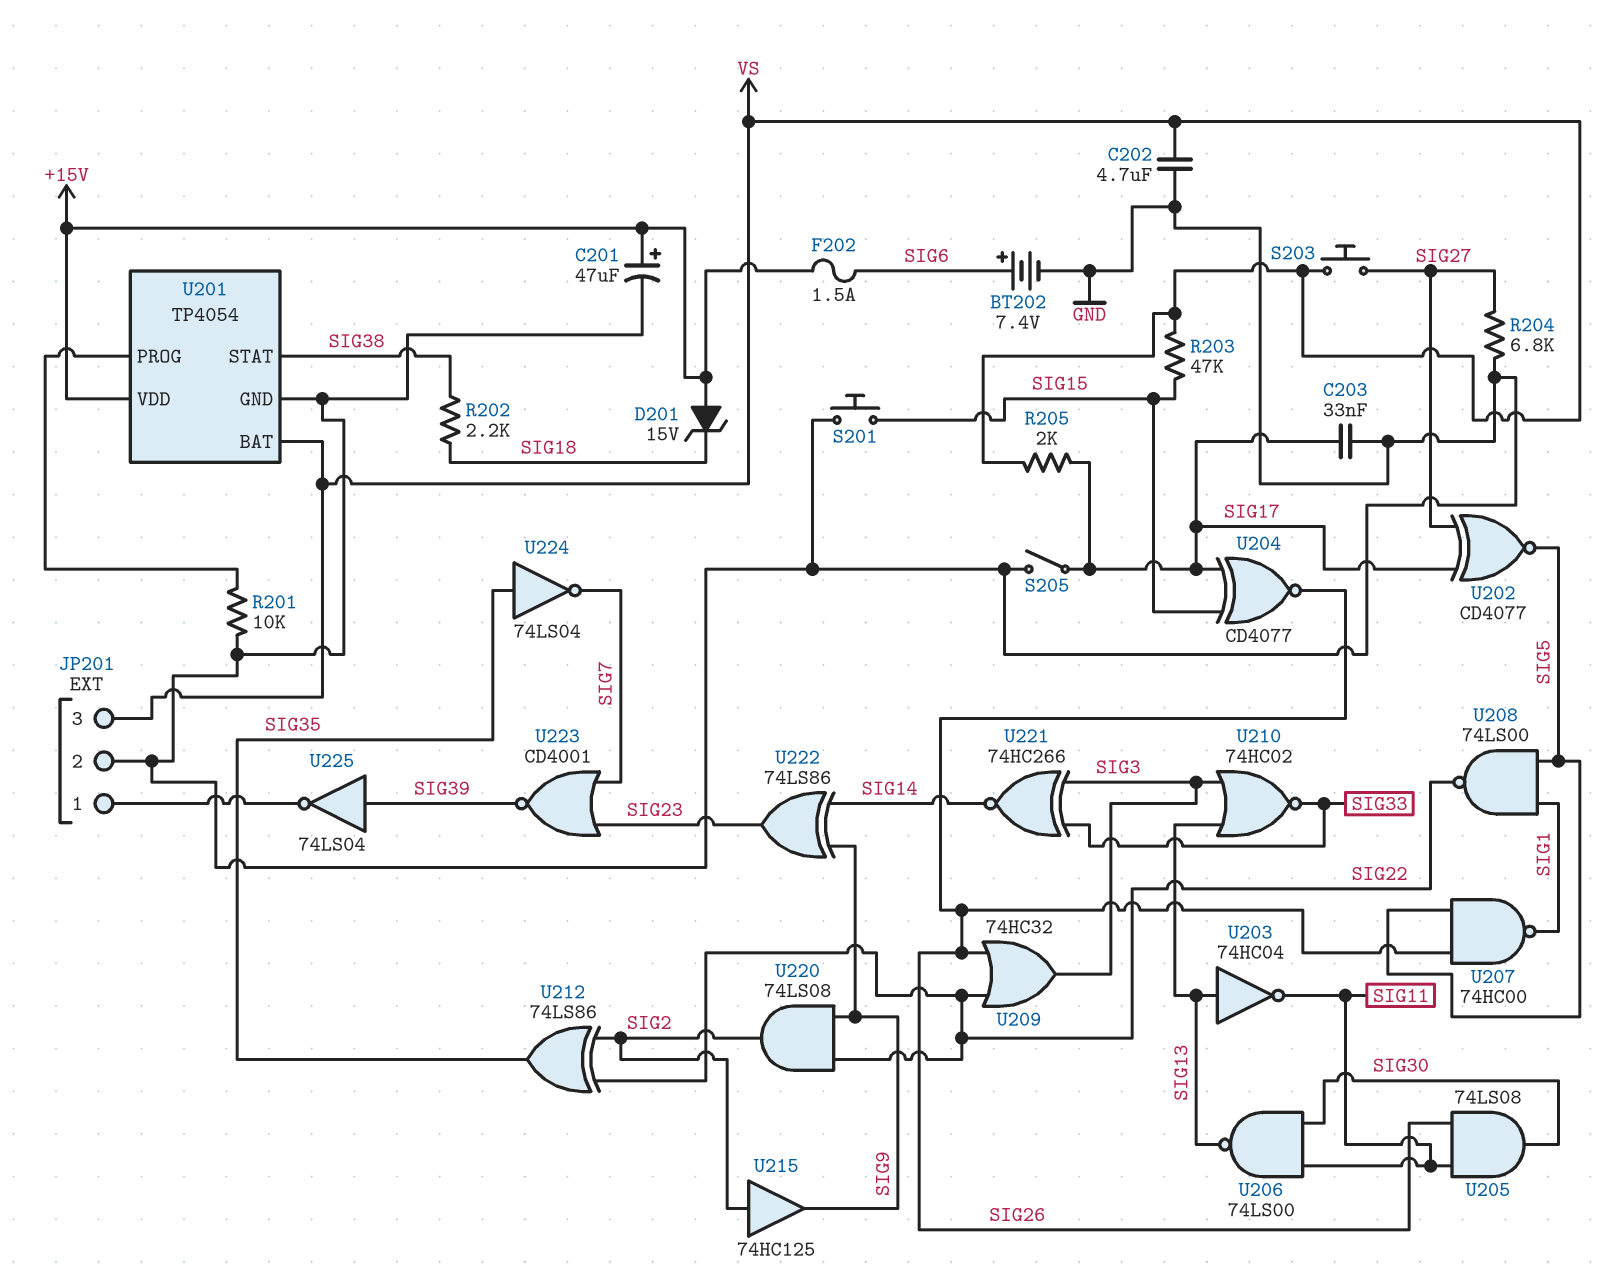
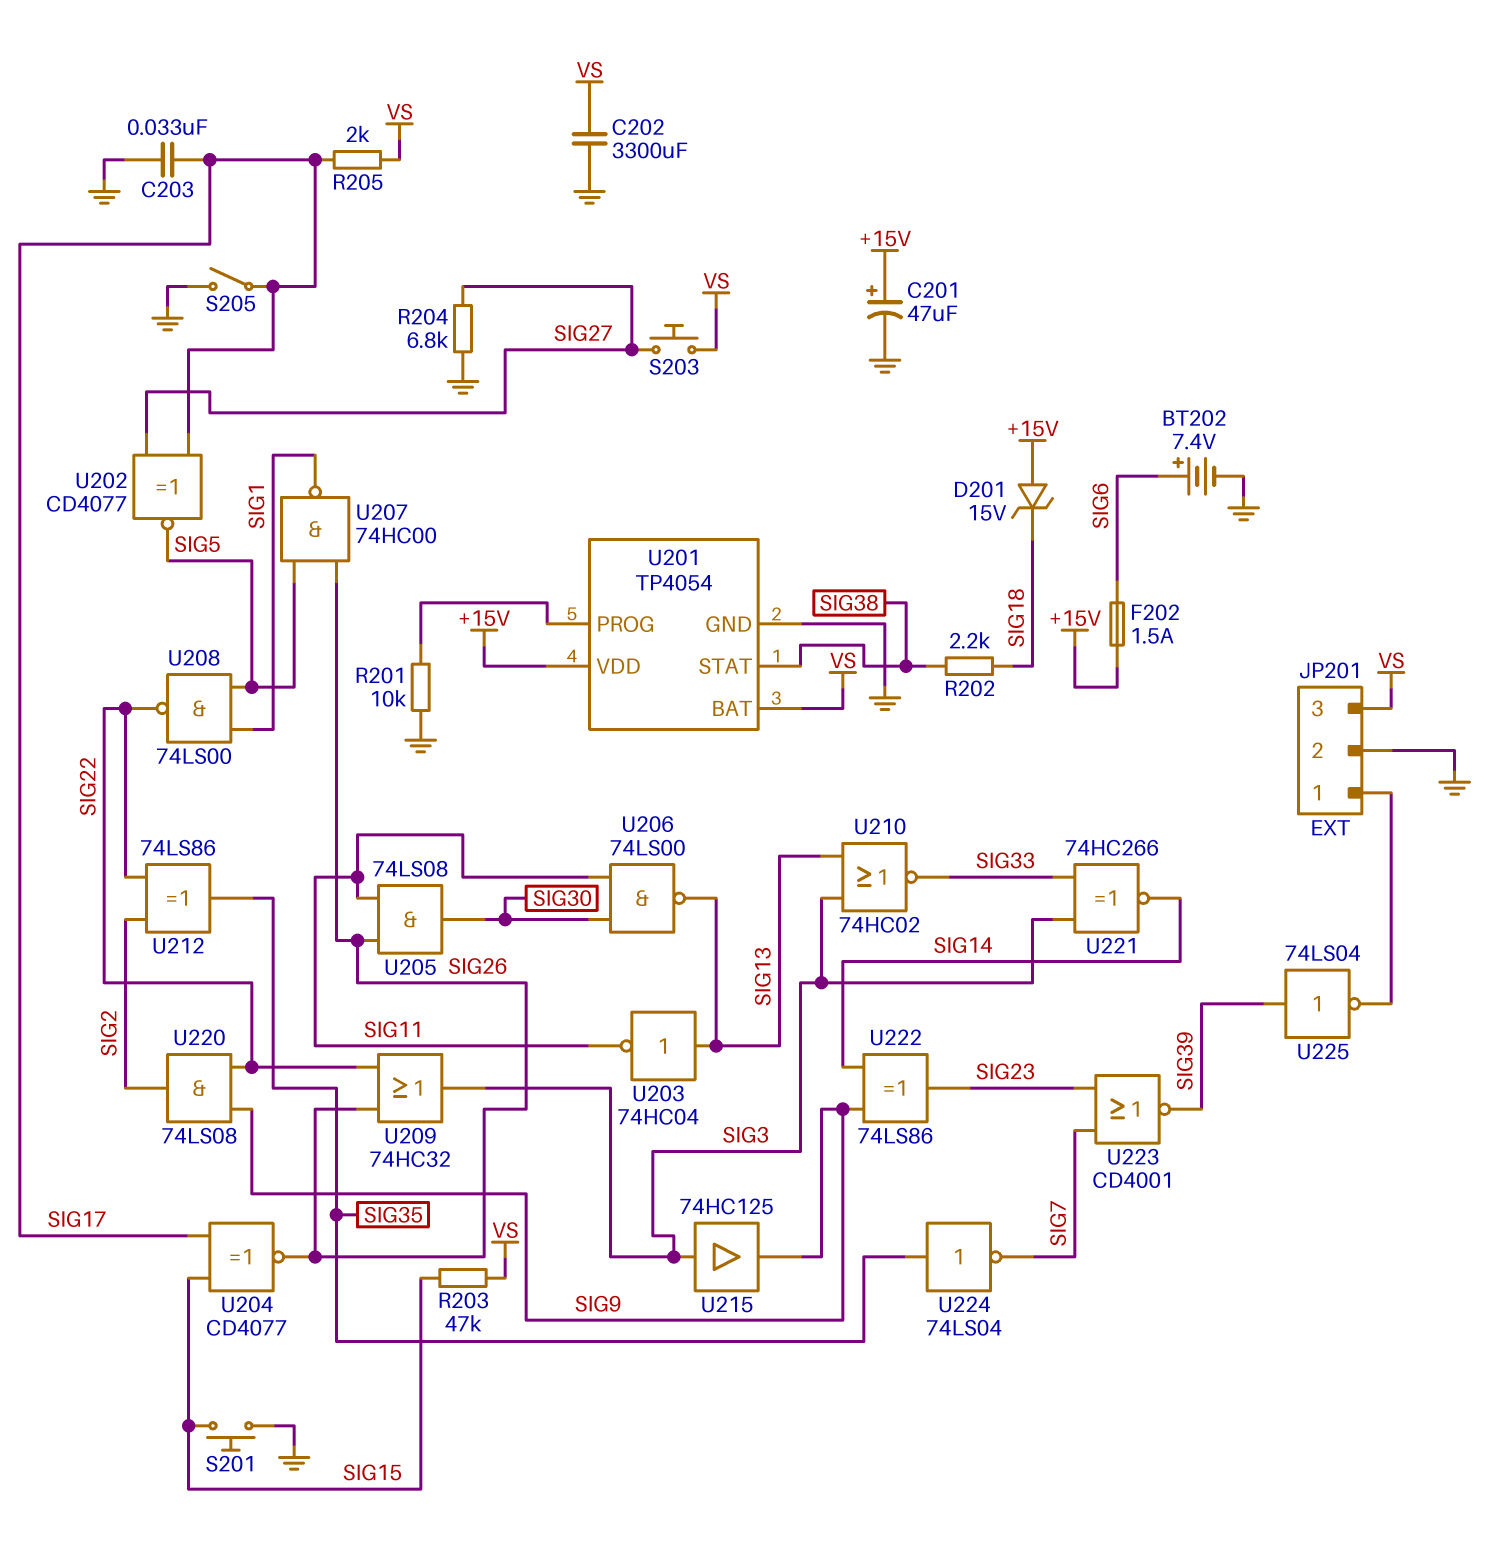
C202: 4.7uF (GND, VS) -> 3300uF (GND, VS)
U215: buffer 74HC125 (in SIG2, out SIG9) -> buffer 74HC125 (in SIG3, out SIG9)

